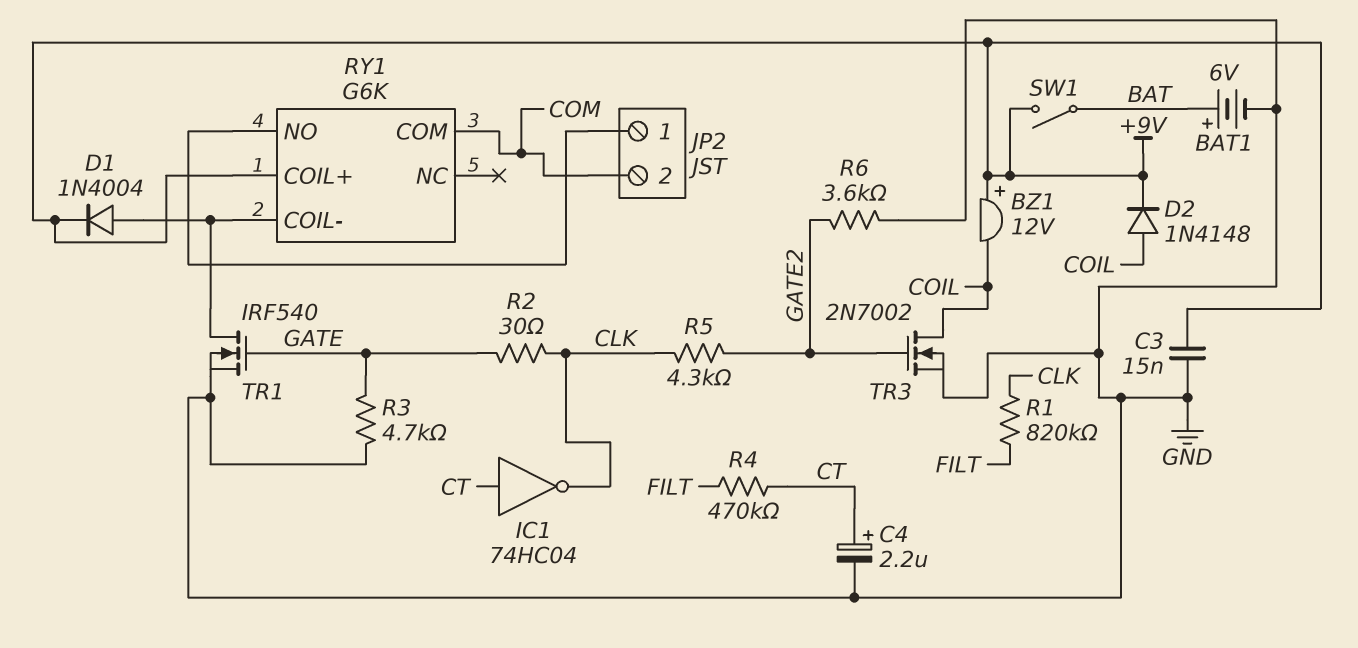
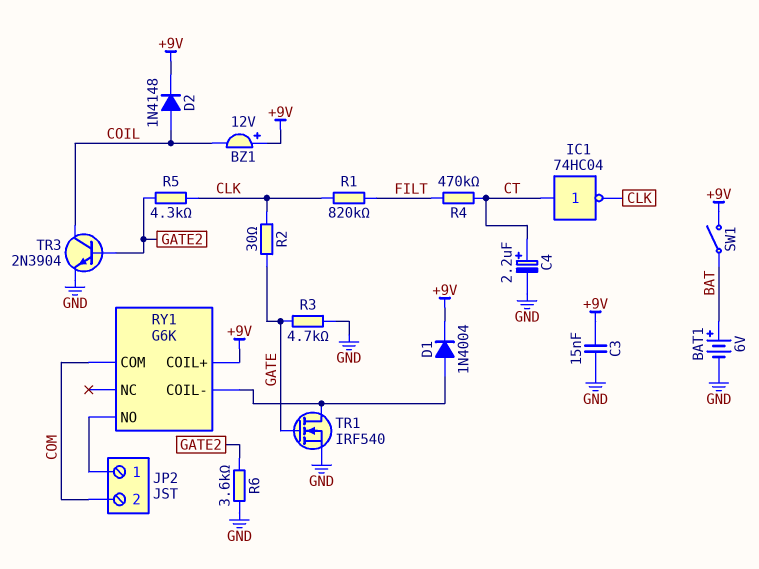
TR3: NMOS 2N7002 (G GATE2, D COIL, S GND) -> NPN 2N3904 (B GATE2, C COIL, E GND)

